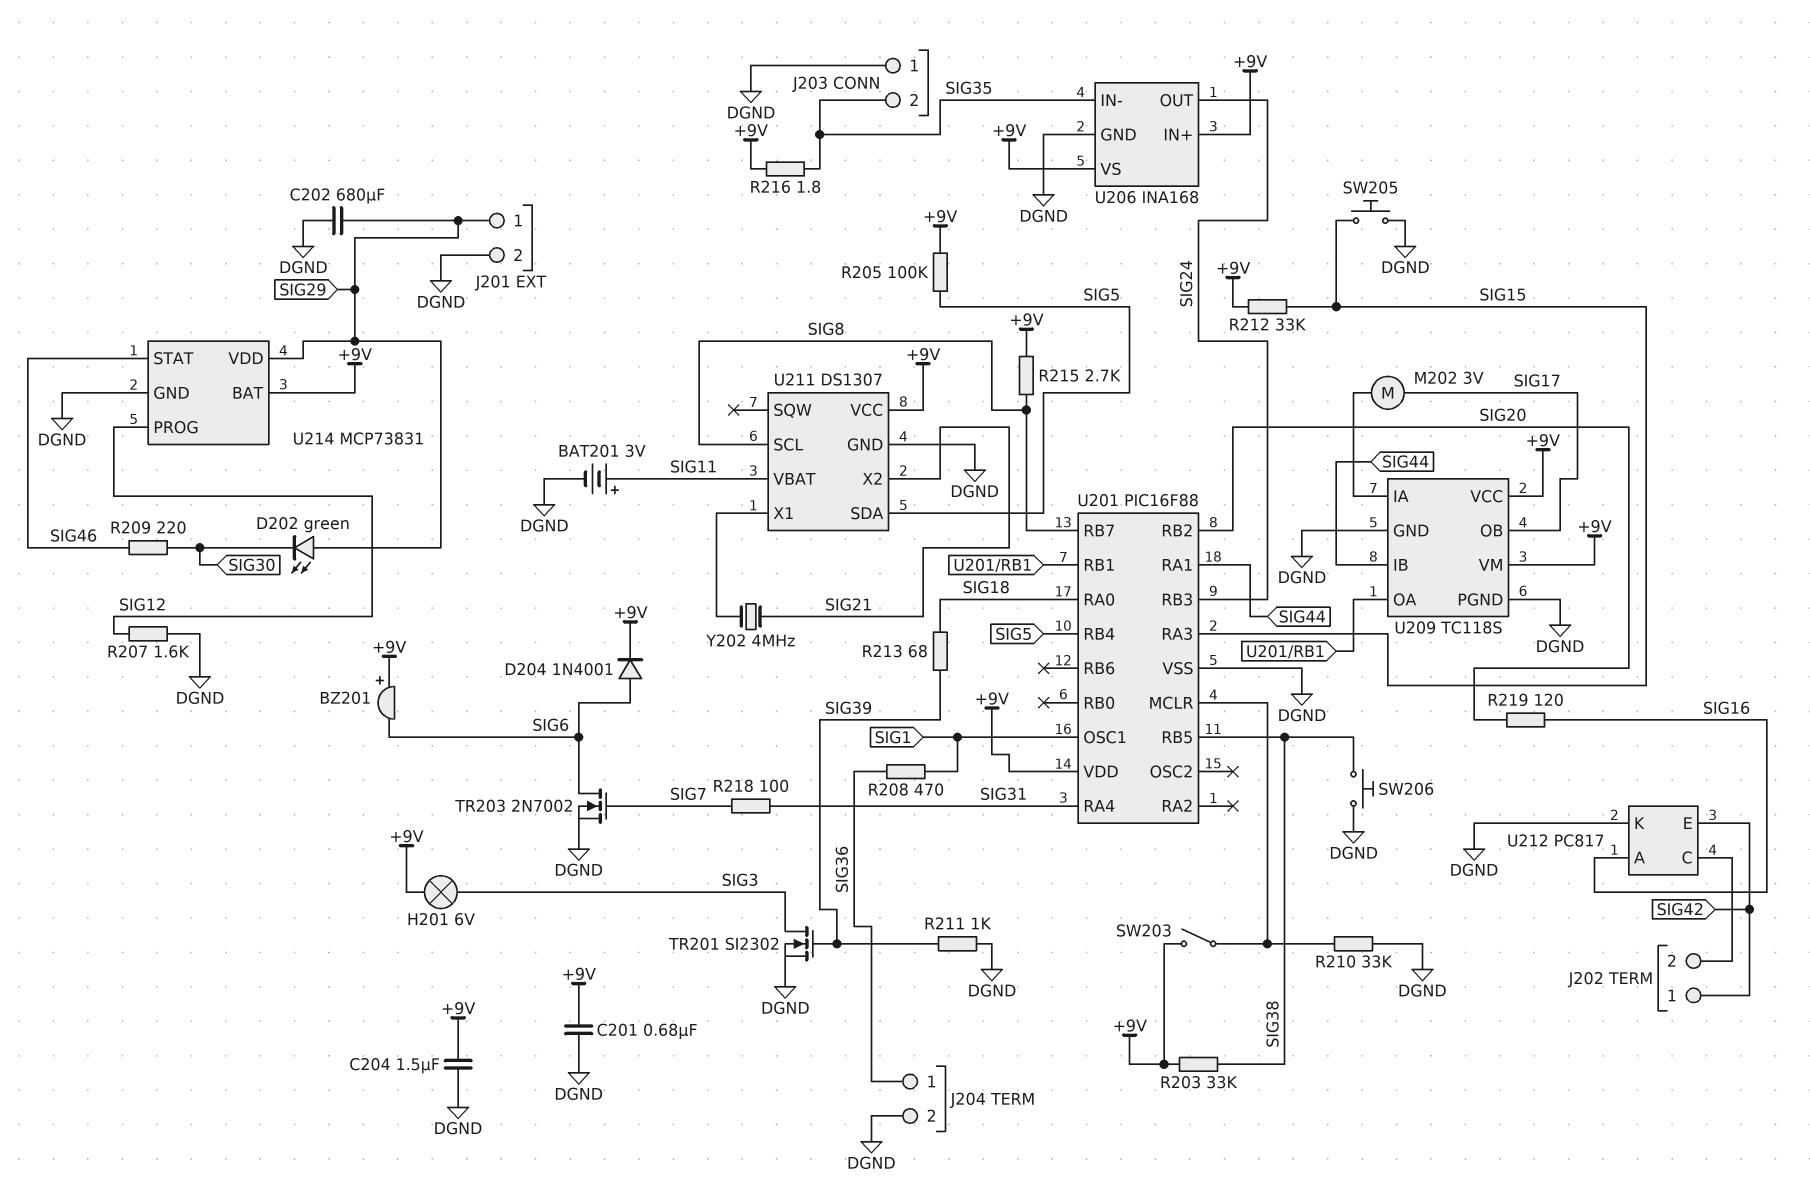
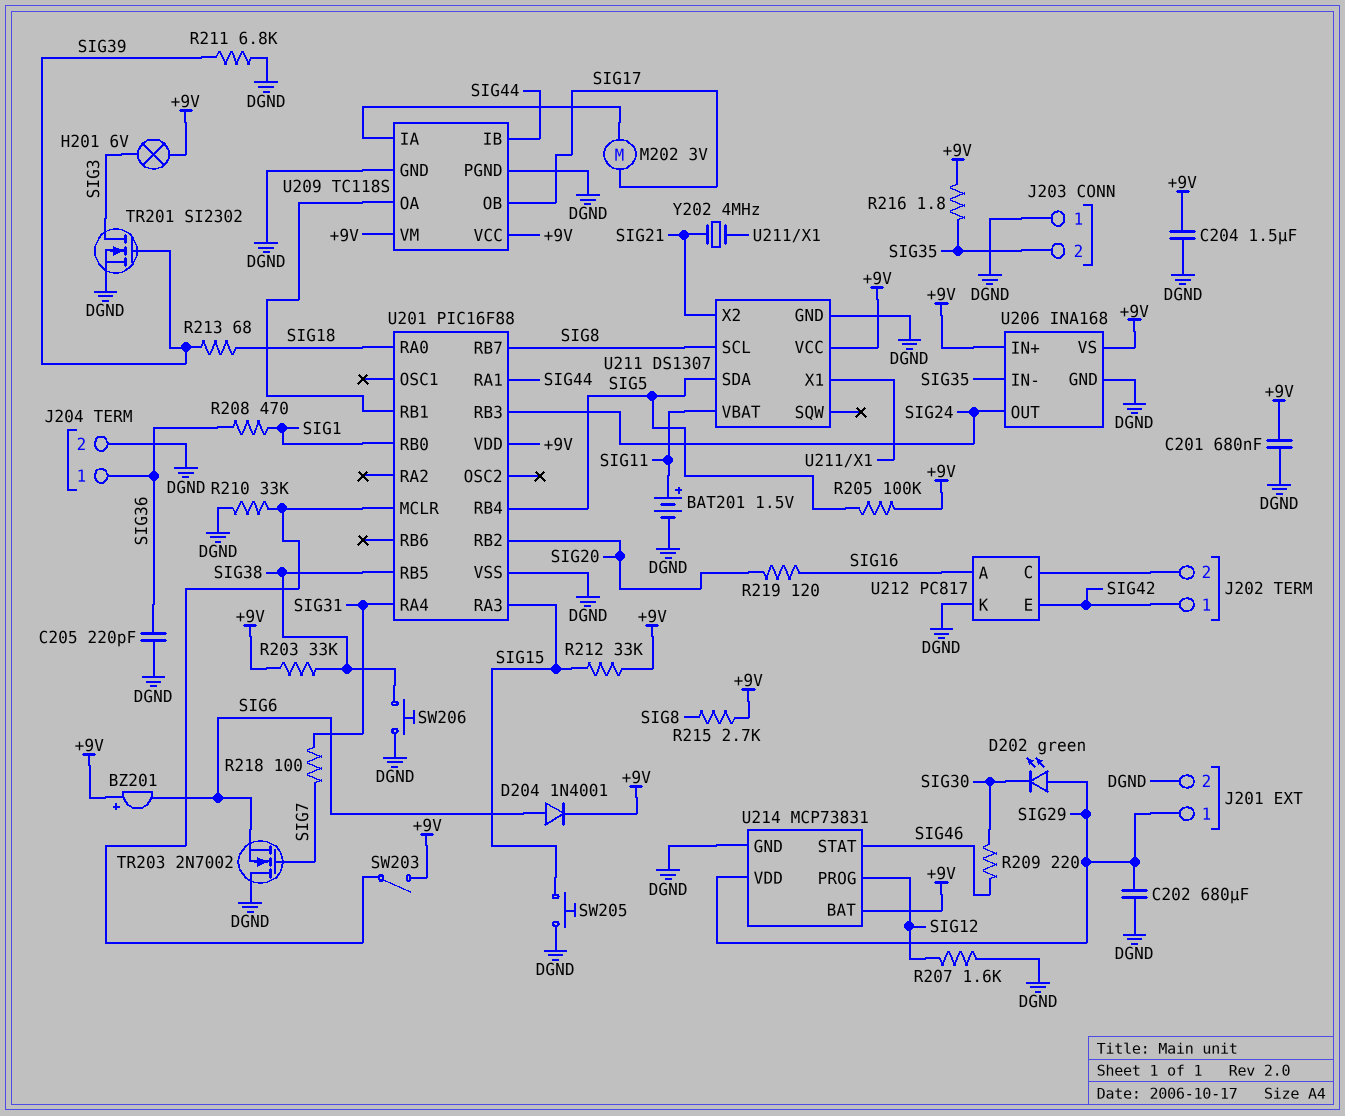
BAT201: 3V (plus SIG11, minus DGND) -> 1.5V (plus SIG11, minus DGND)
C205: none -> 220pF (DGND, SIG36)
R211: 1k (DGND, SIG39) -> 6.8k (DGND, SIG39)
TR203: NMOS 2N7002 (G SIG7, D SIG6, S DGND) -> NMOS 2N7002 (G SIG7, D DGND, S SIG6)
U201 pin OSC1: SIG1 -> none
U201 pin RB0: none -> SIG1

